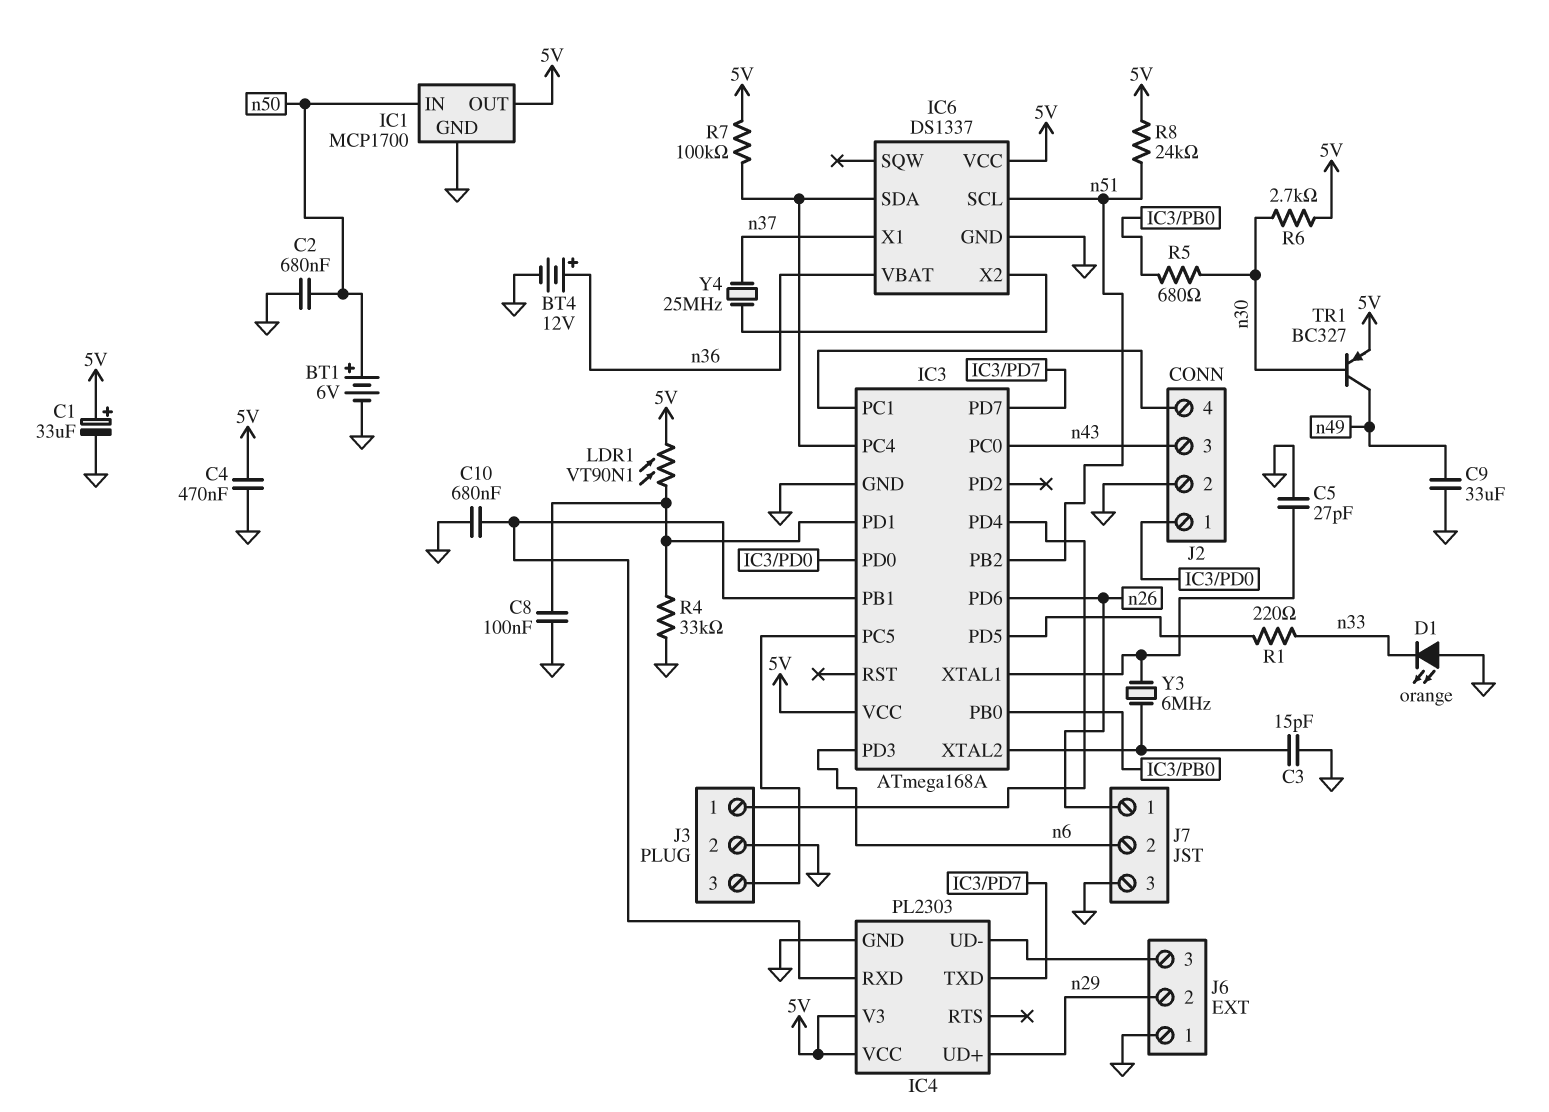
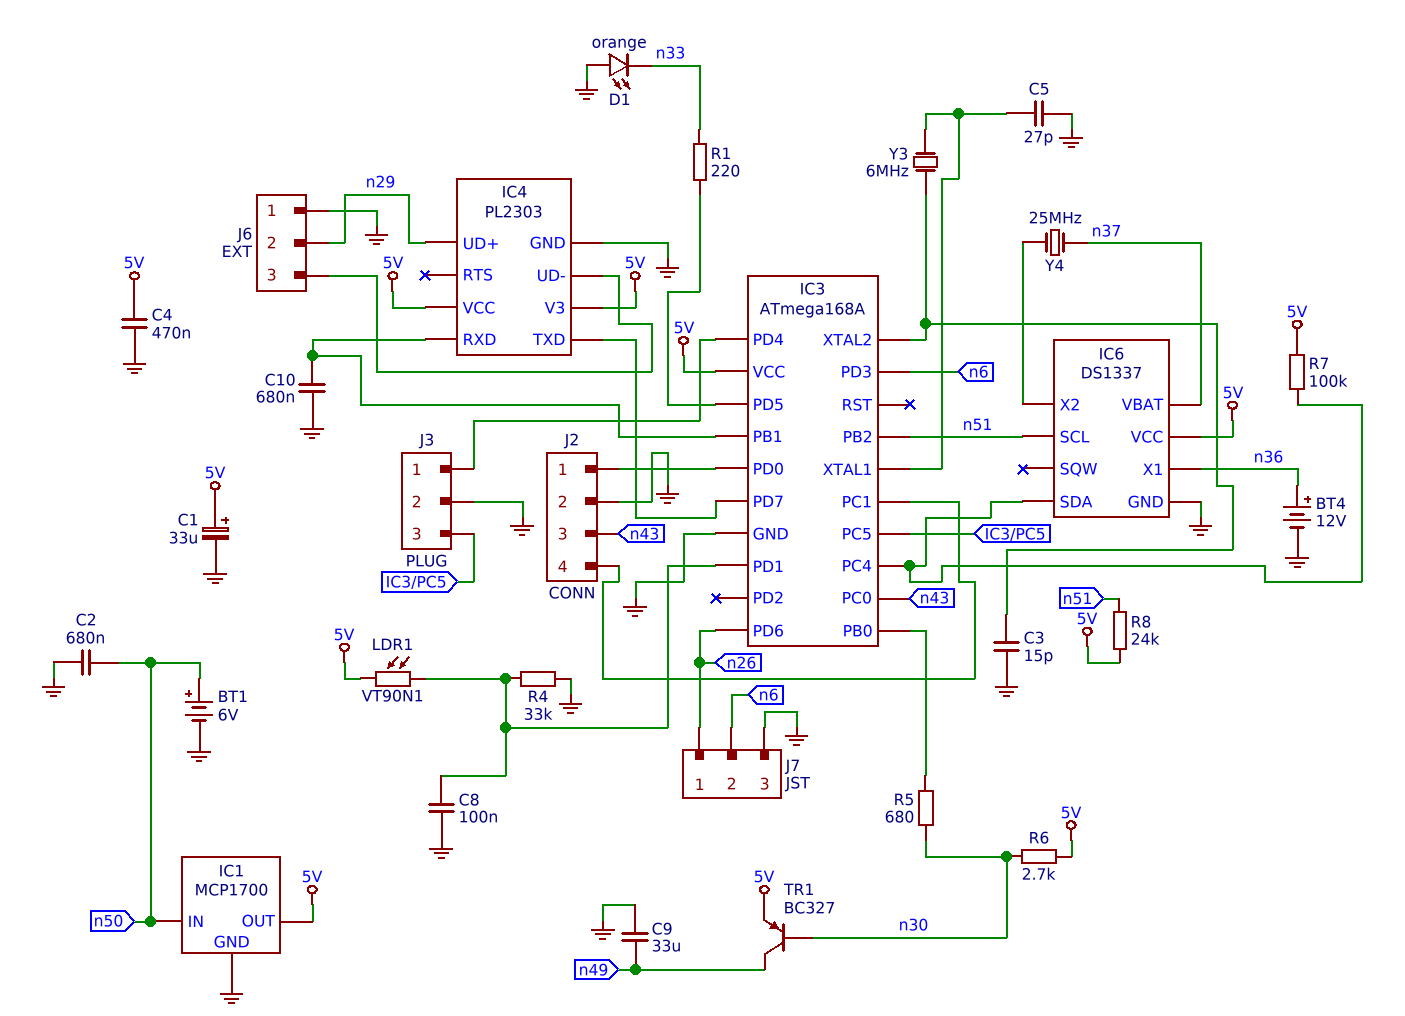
IC6 pin VBAT: n36 -> n37
IC6 pin X1: n37 -> n36

